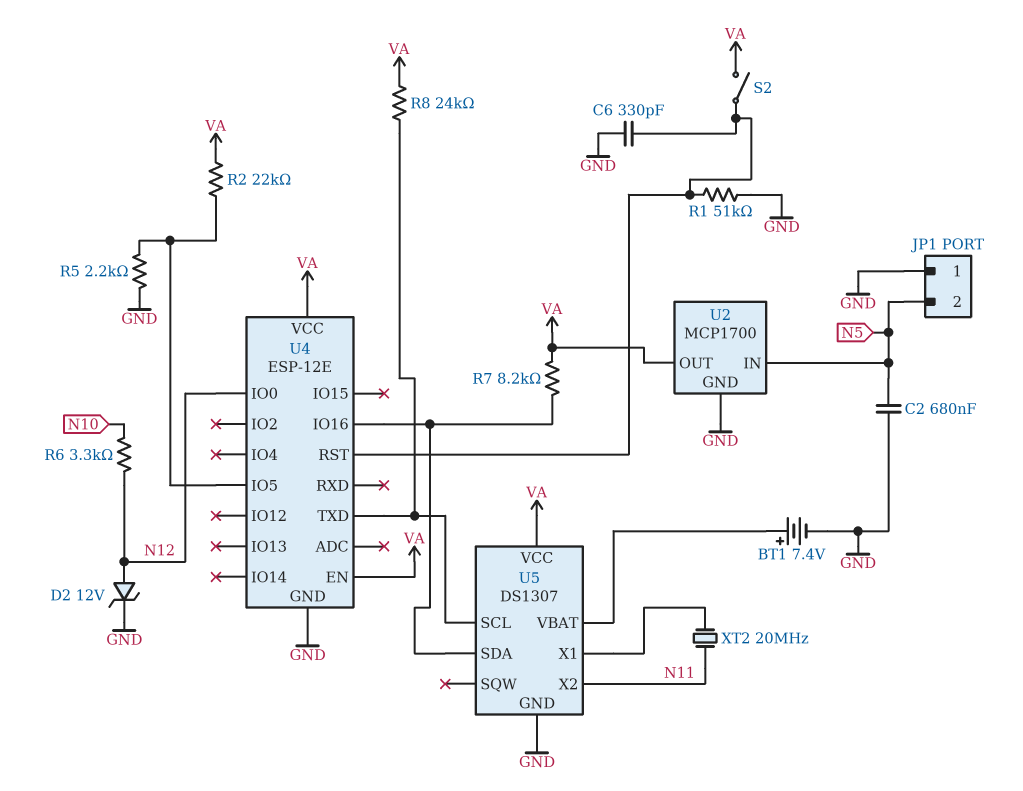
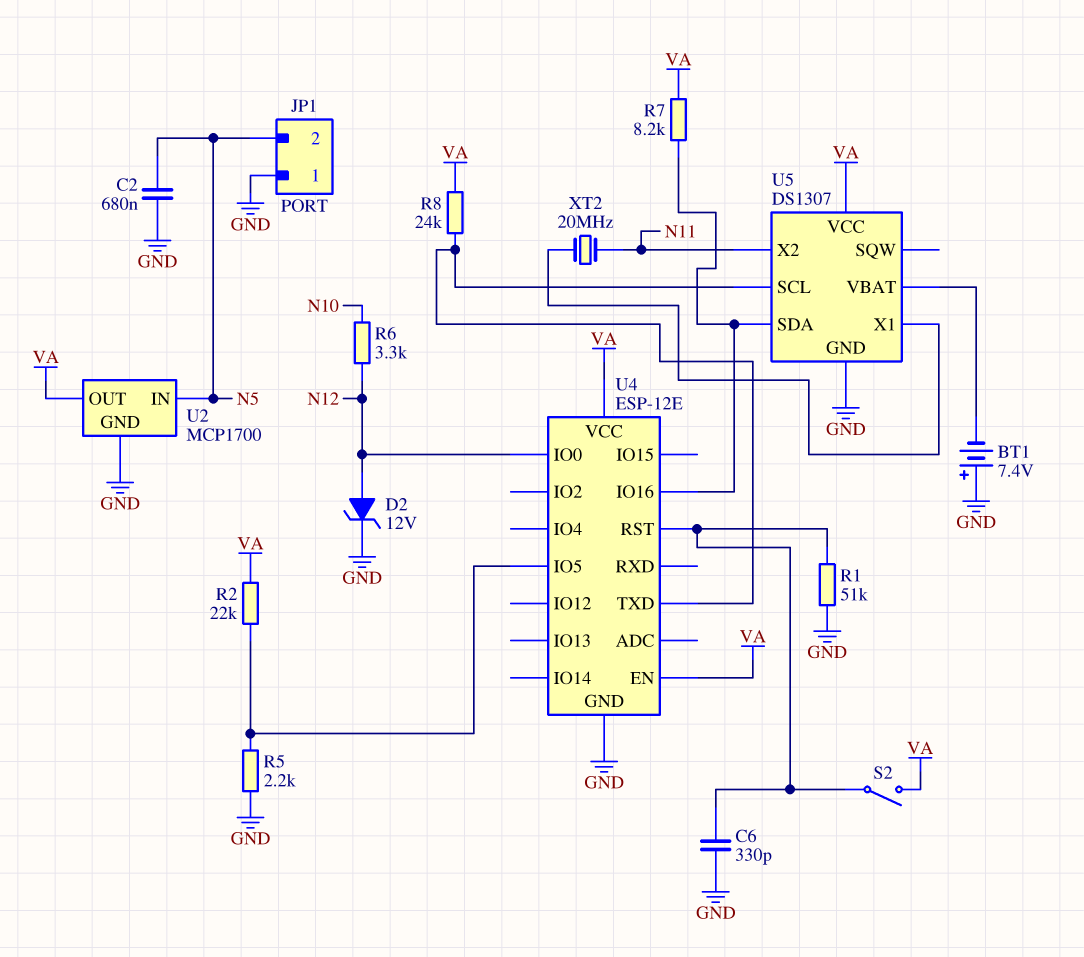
BT1: 7.4V (plus U5/VBAT, minus GND) -> 7.4V (plus GND, minus U5/VBAT)

